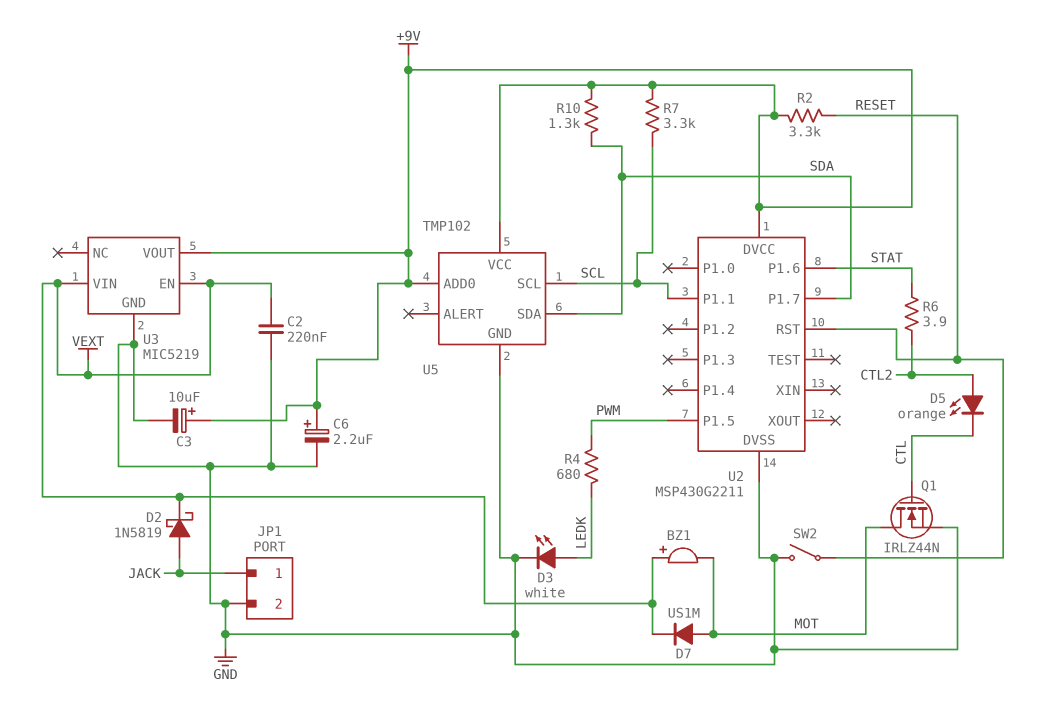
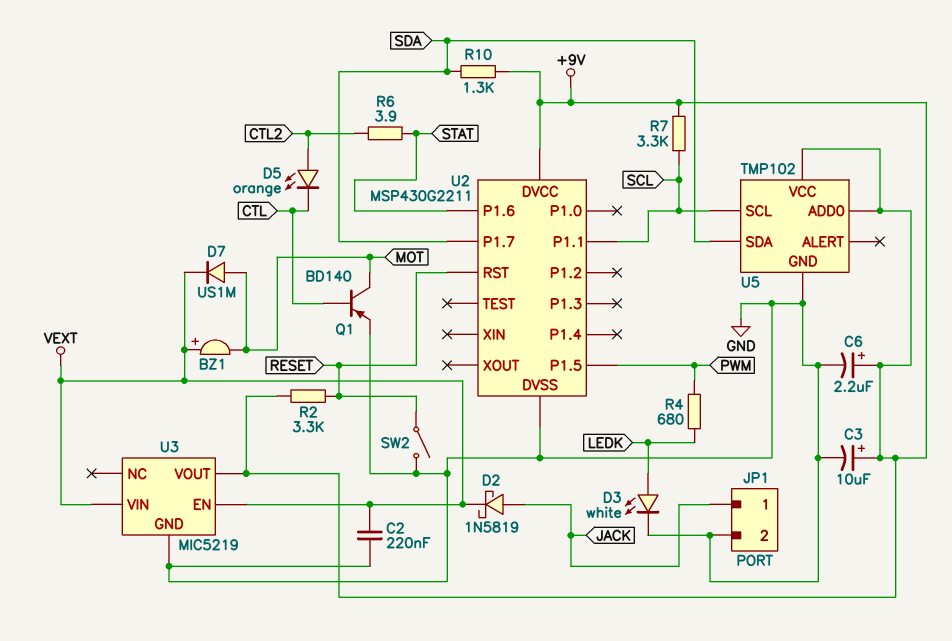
Q1: NMOS IRLZ44N (G CTL, D MOT, S GND) -> PNP BD140 (B CTL, C MOT, E GND)

